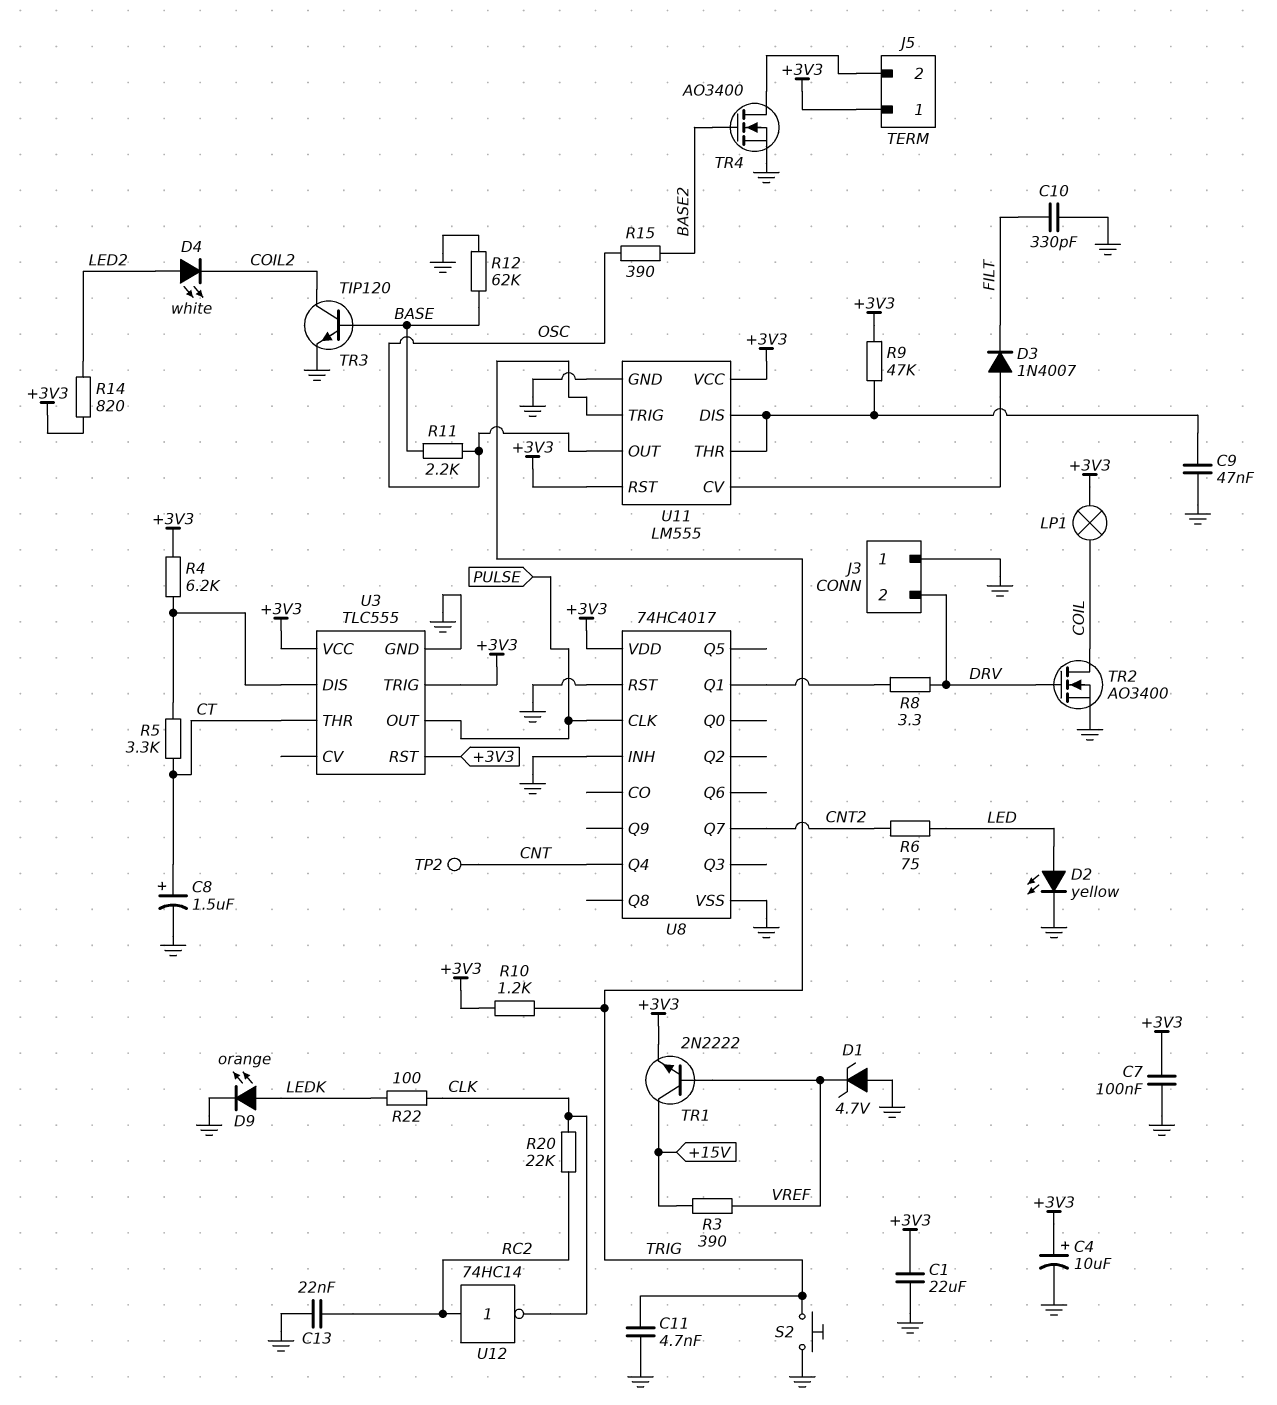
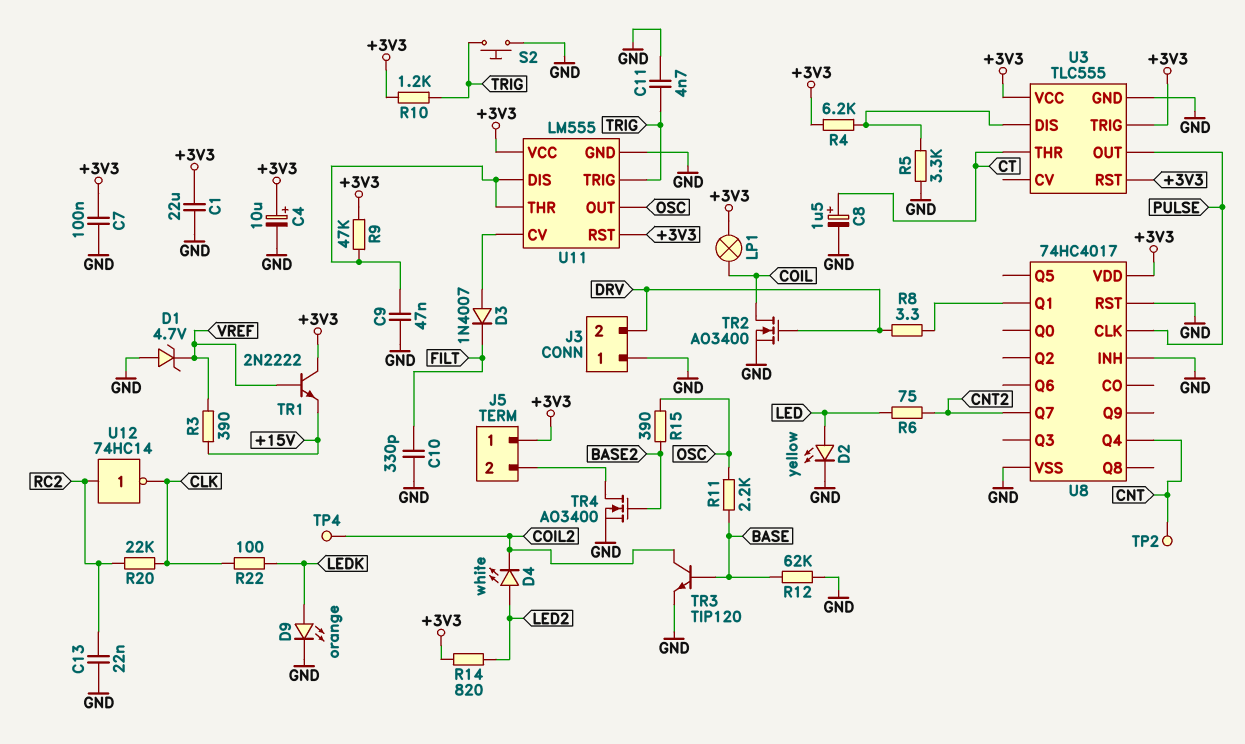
R5: 3.3k (CT, U3/DIS) -> 3.3k (GND, U3/DIS)
TP4: none -> test point (COIL2)
TR1: NPN 2N2222 (B VREF, C +15V, E +3V3) -> NPN 2N2222 (B VREF, C +3V3, E +15V)

